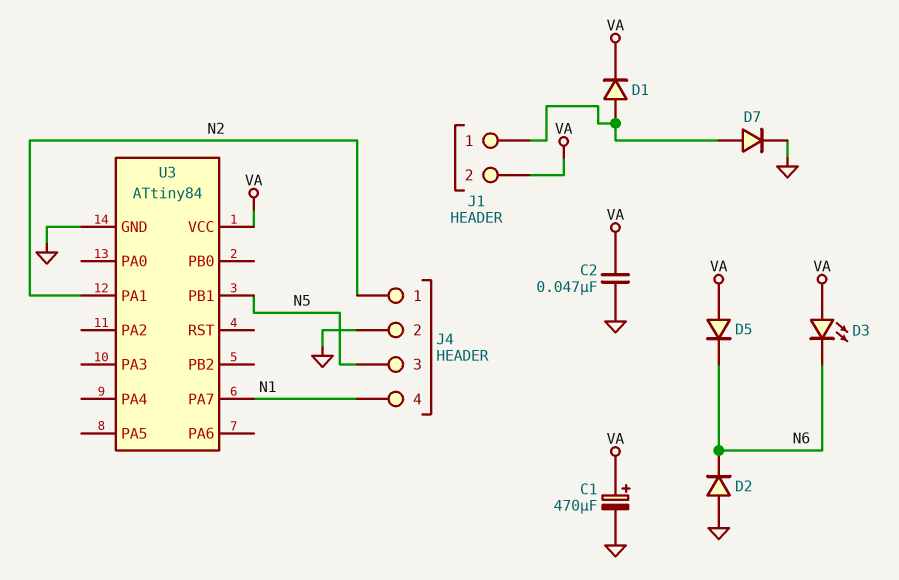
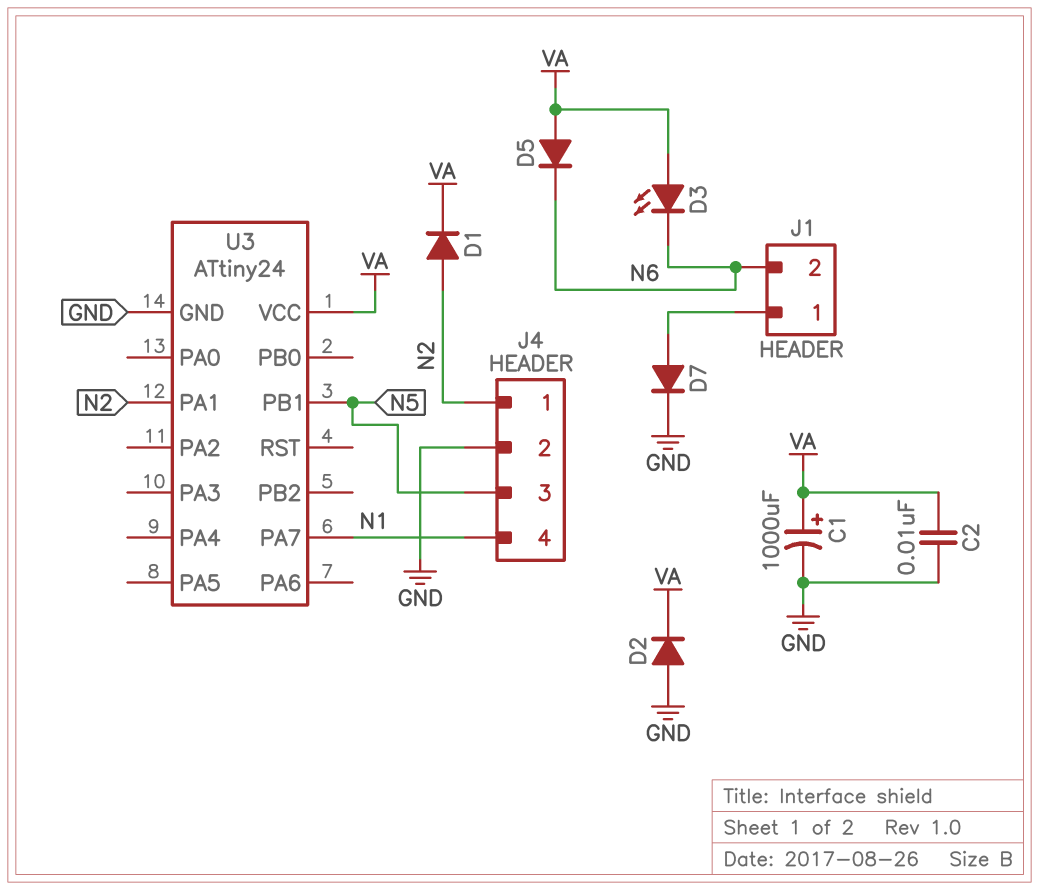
C1: 470uF (plus VA, minus GND) -> 1000uF (plus VA, minus GND)
C2: 47nF (GND, VA) -> 10nF (GND, VA)
D1: diode (A J1/1, K VA) -> diode (A N2, K VA)
D2: diode (A GND, K N6) -> diode (A GND, K VA)
J1 pin 2: VA -> N6
U3: ATtiny84 -> ATtiny24

